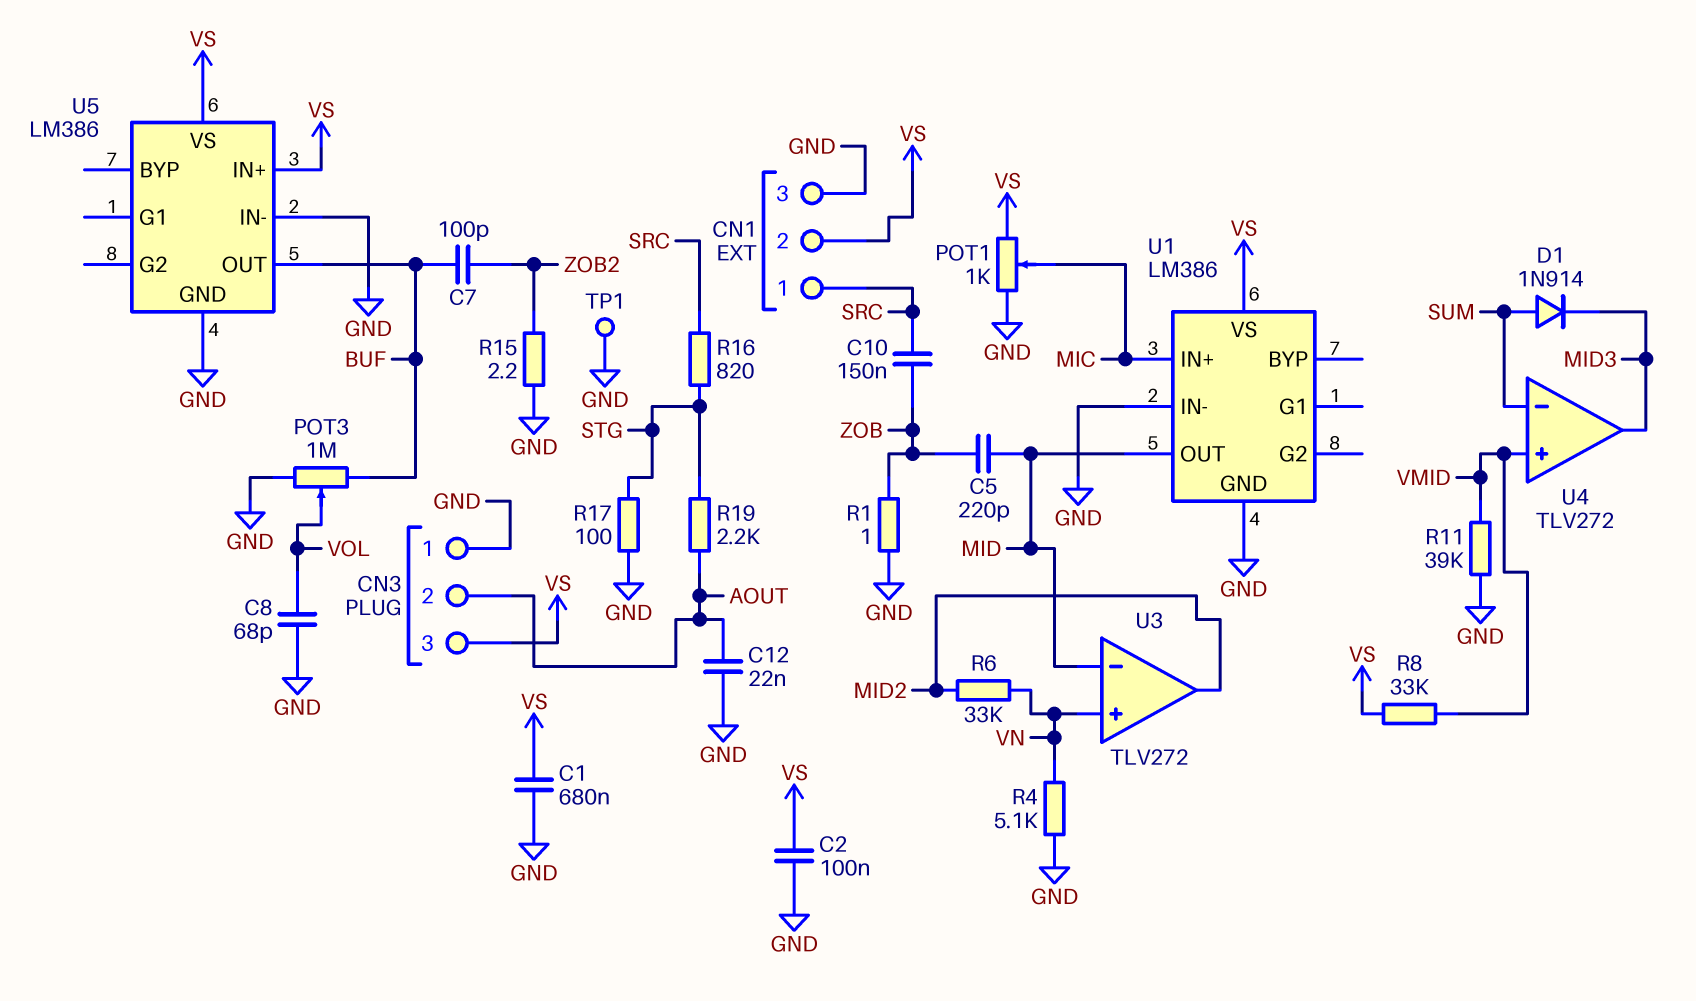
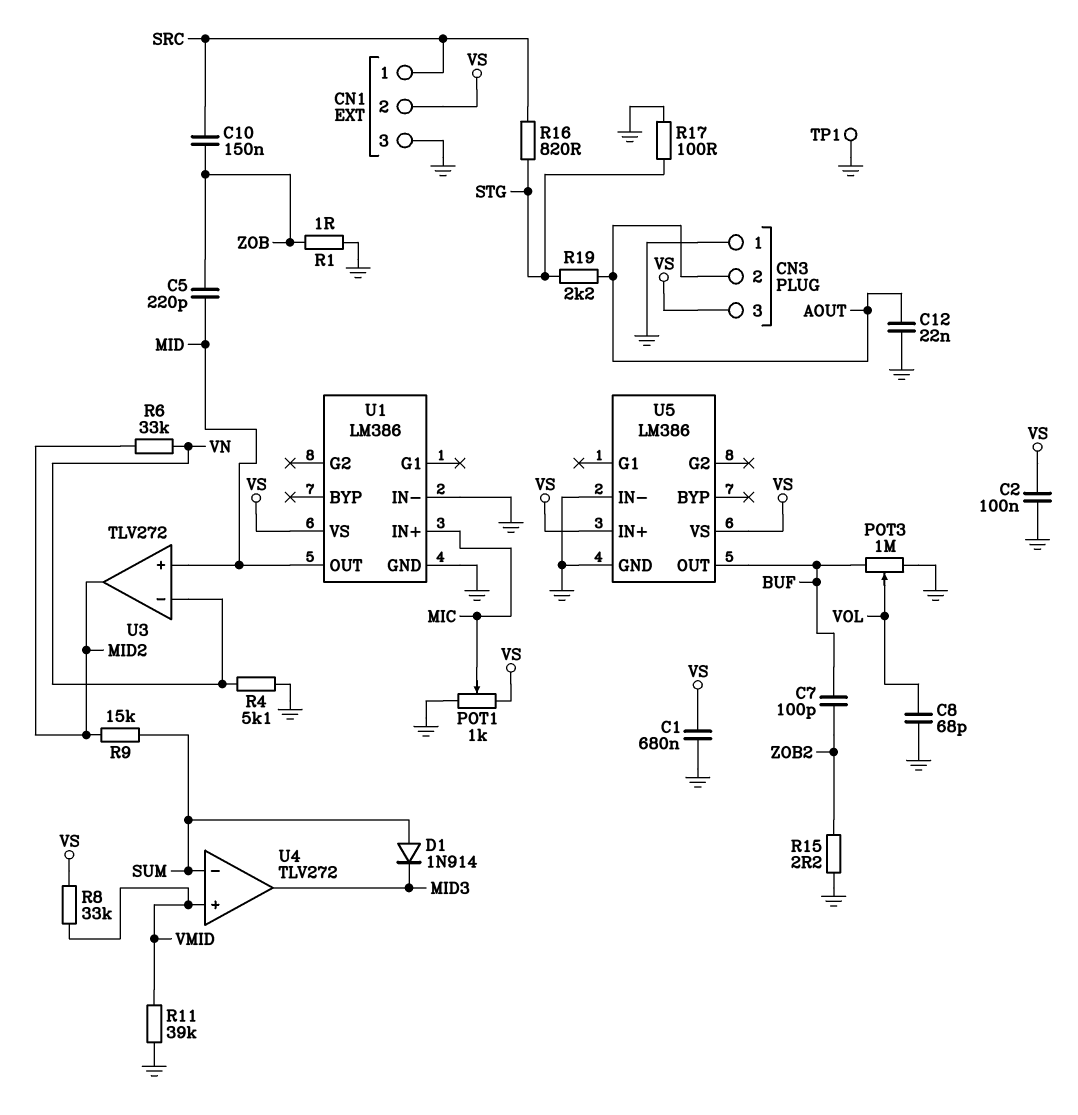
R9: none -> 15k (MID2, SUM)
U3 pin in+: VN -> MID
U3 pin in-: MID -> VN

